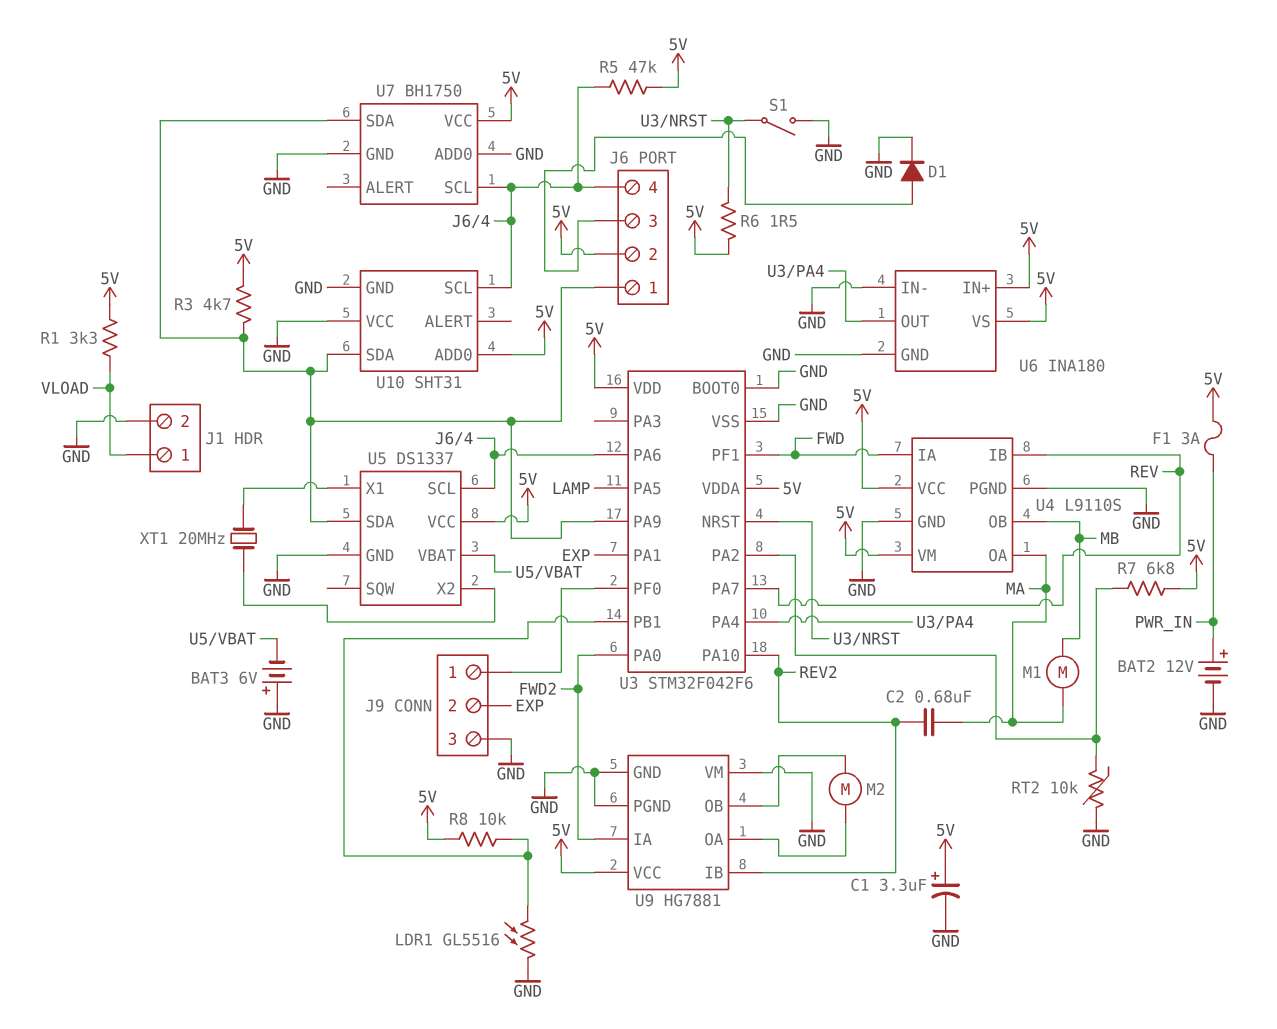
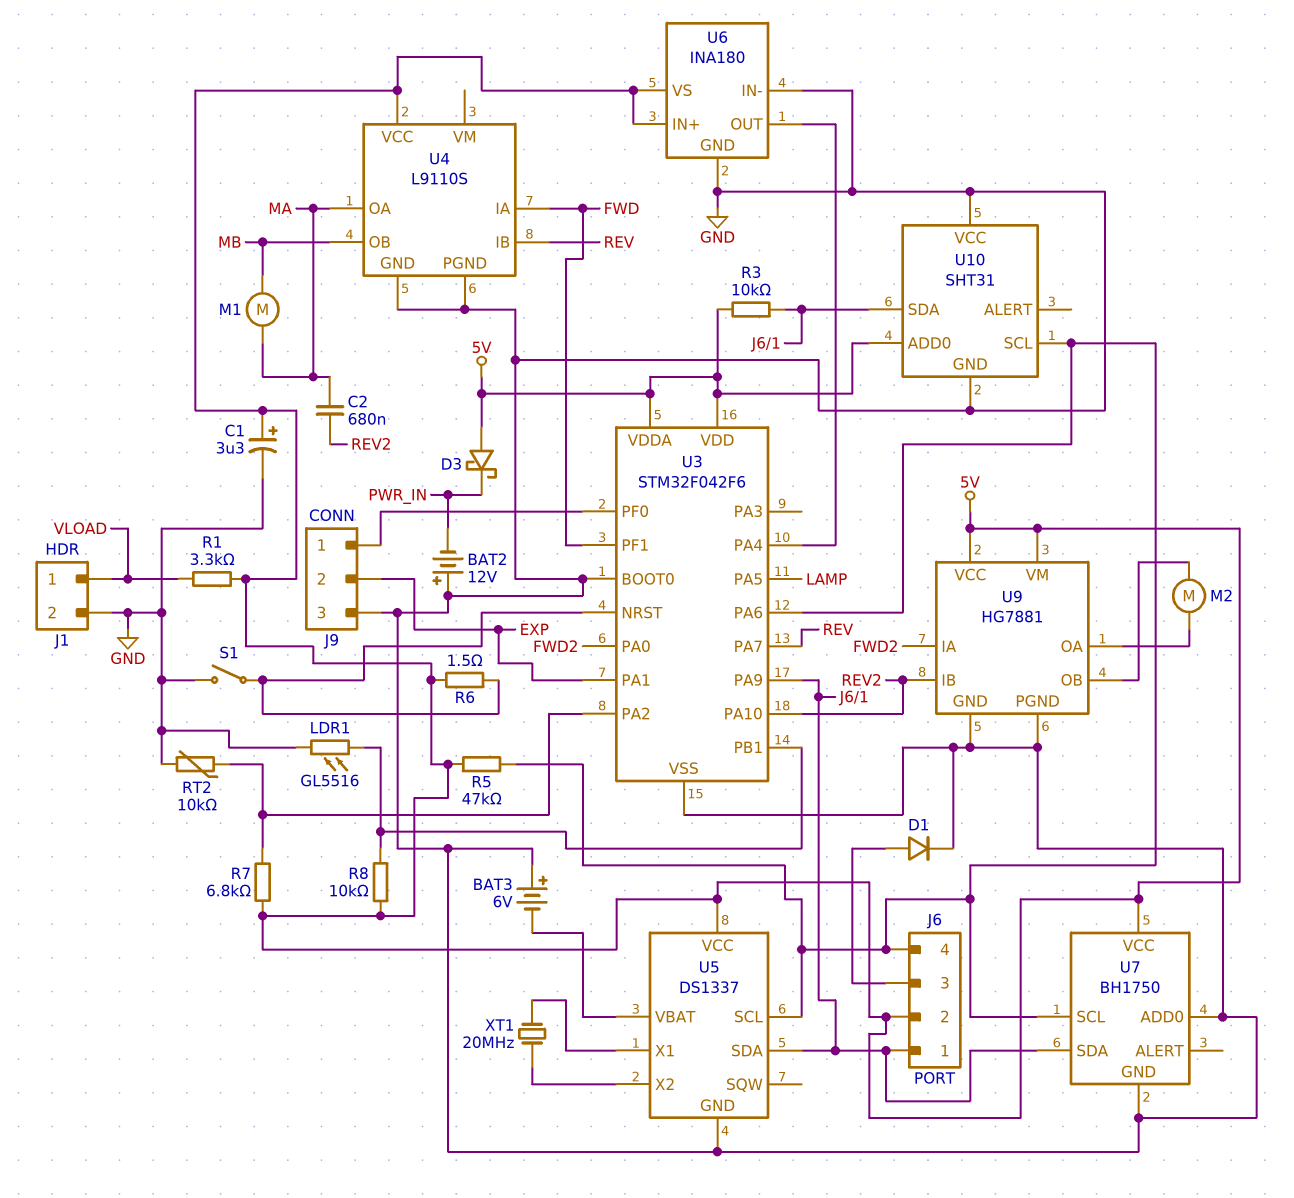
BAT2: 12V (plus PWR_IN, minus GND) -> 12V (plus GND, minus PWR_IN)
D3: none -> schottky (A 5V, K PWR_IN)
F1: 3A (5V, PWR_IN) -> none
R3: 4.7k (5V, J6/1) -> 10k (5V, J6/1)
U4 pin VM: 5V -> none
U9 pin VM: GND -> 5V

